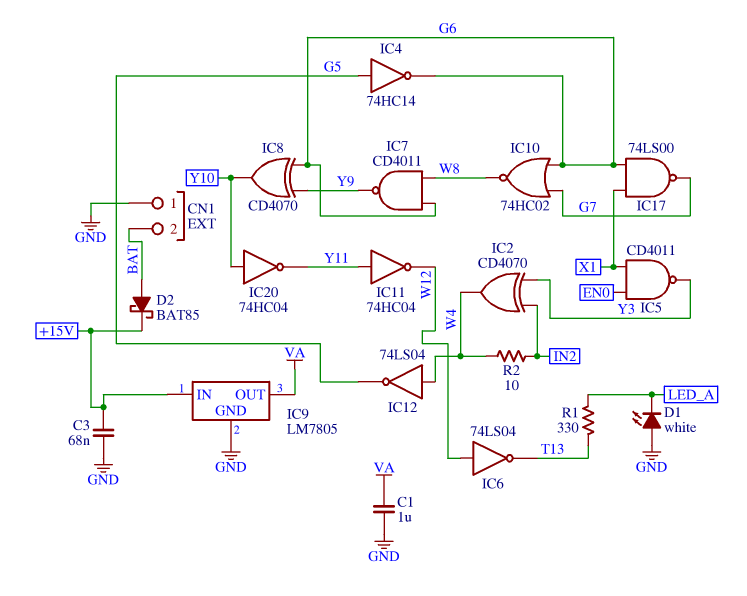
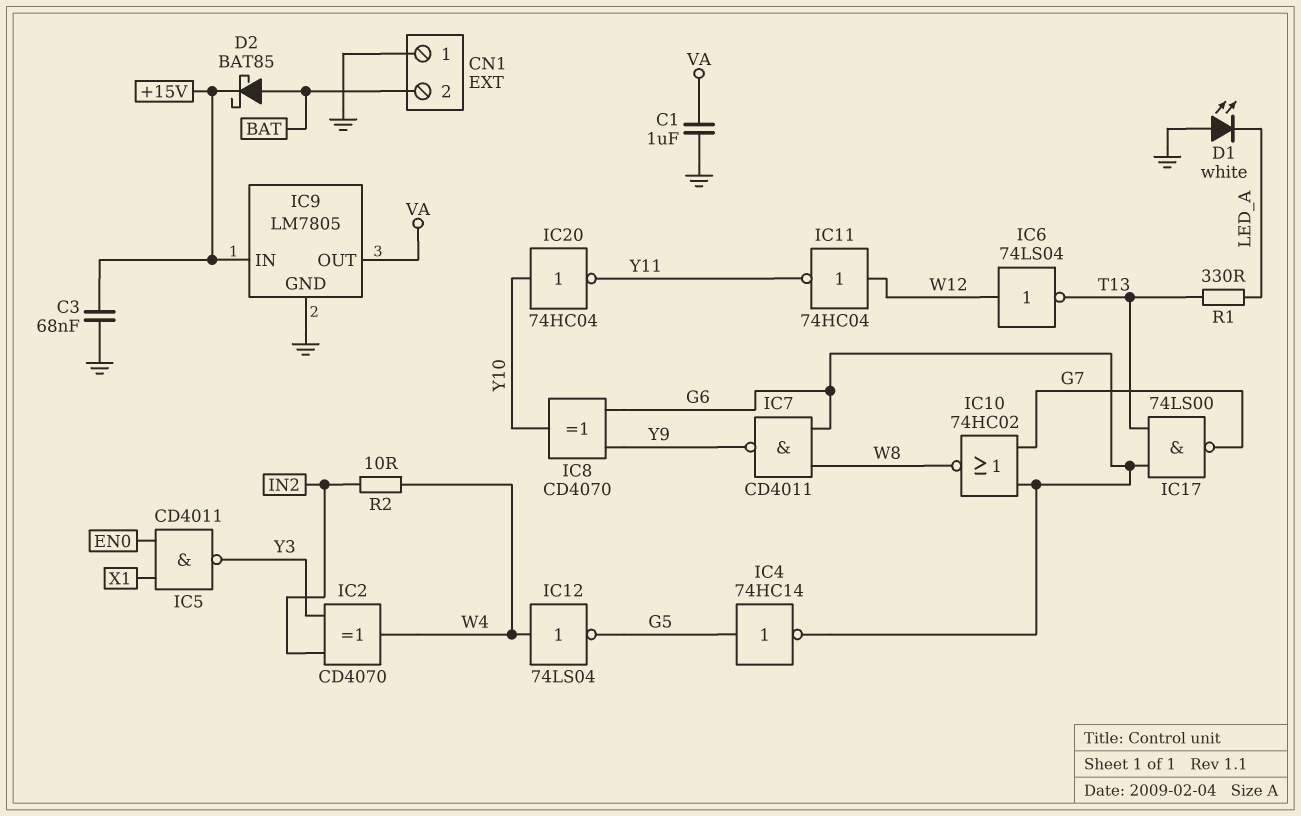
IC11: NOT 74HC04 (in Y11, out W12) -> NOT 74HC04 (in W12, out Y11)
IC17: NAND 74LS00 (in G6, in X1, out G7) -> NAND 74LS00 (in G6, in T13, out G7)

